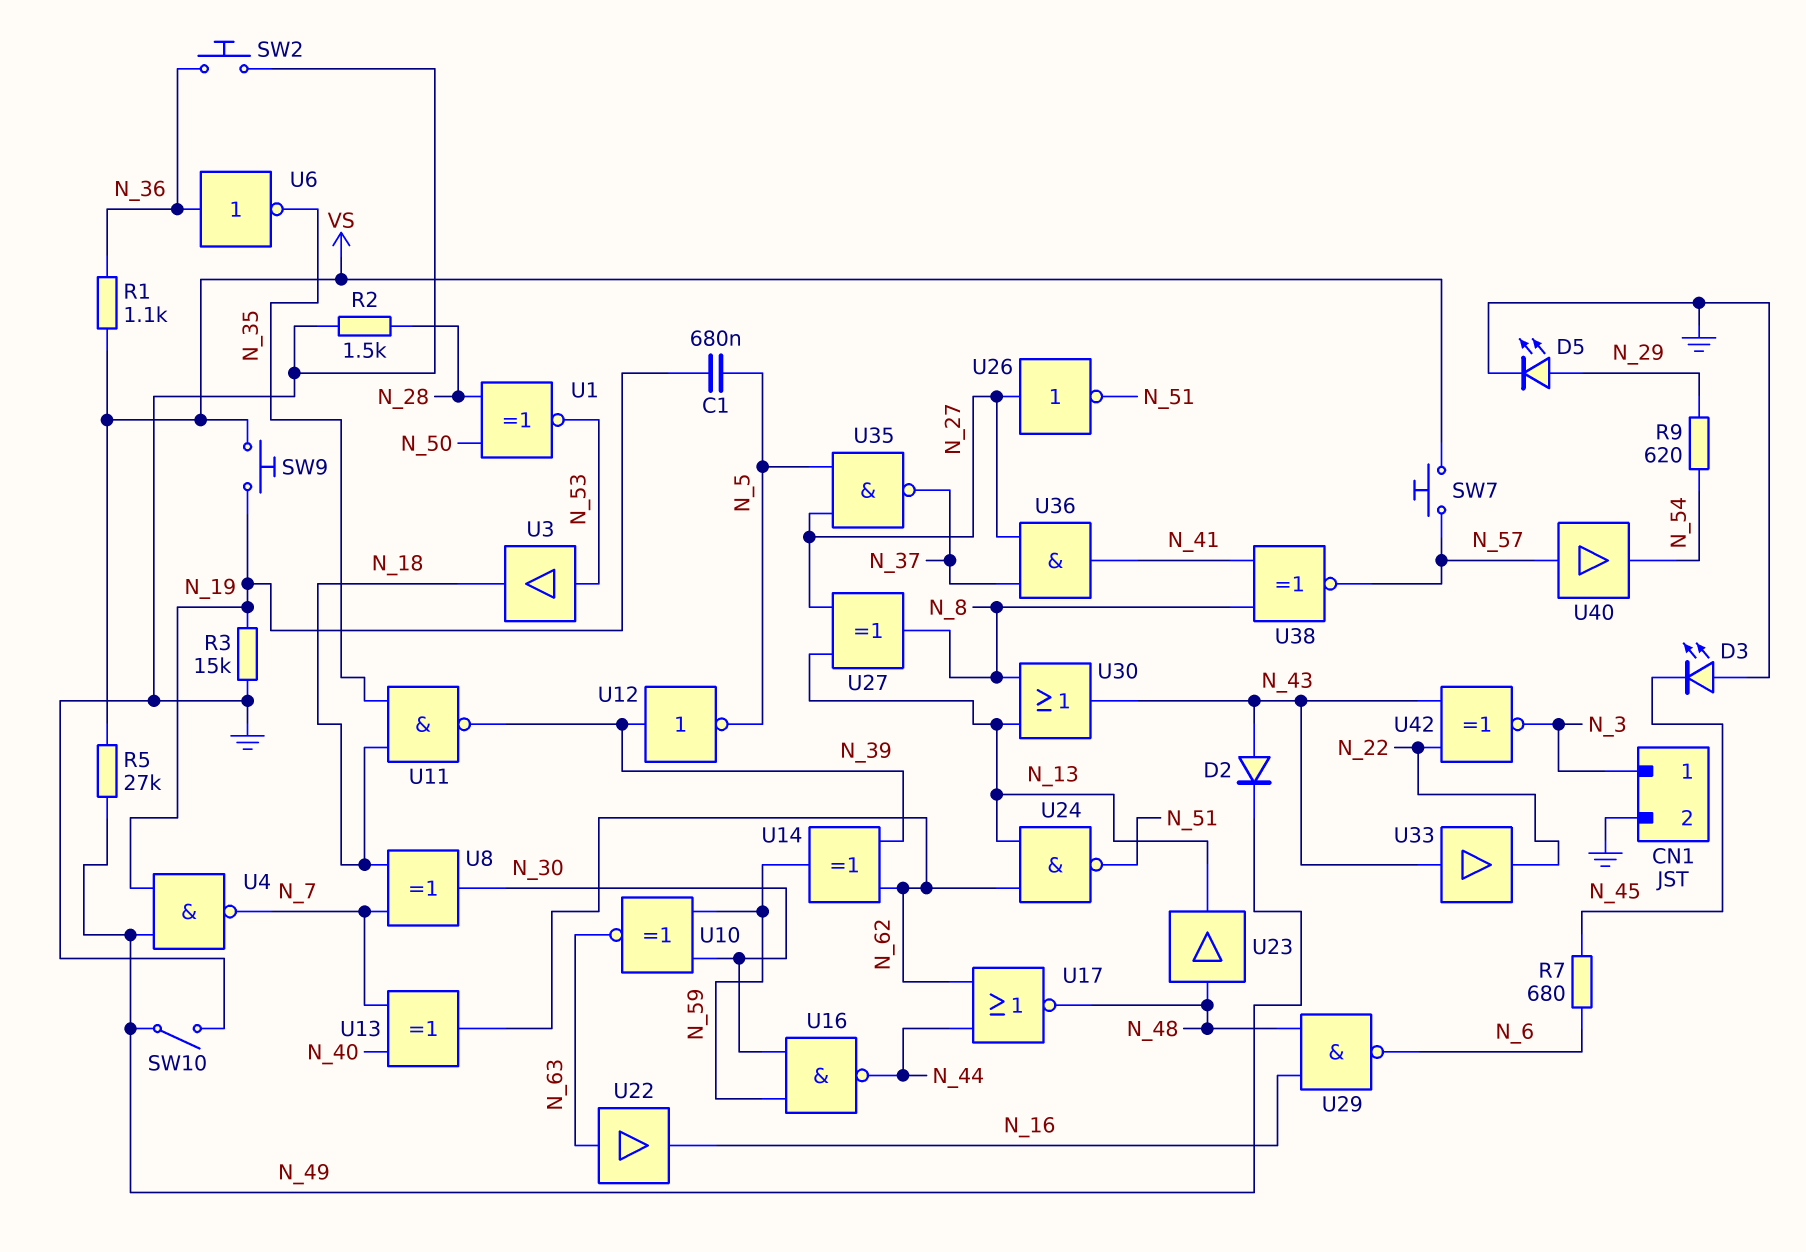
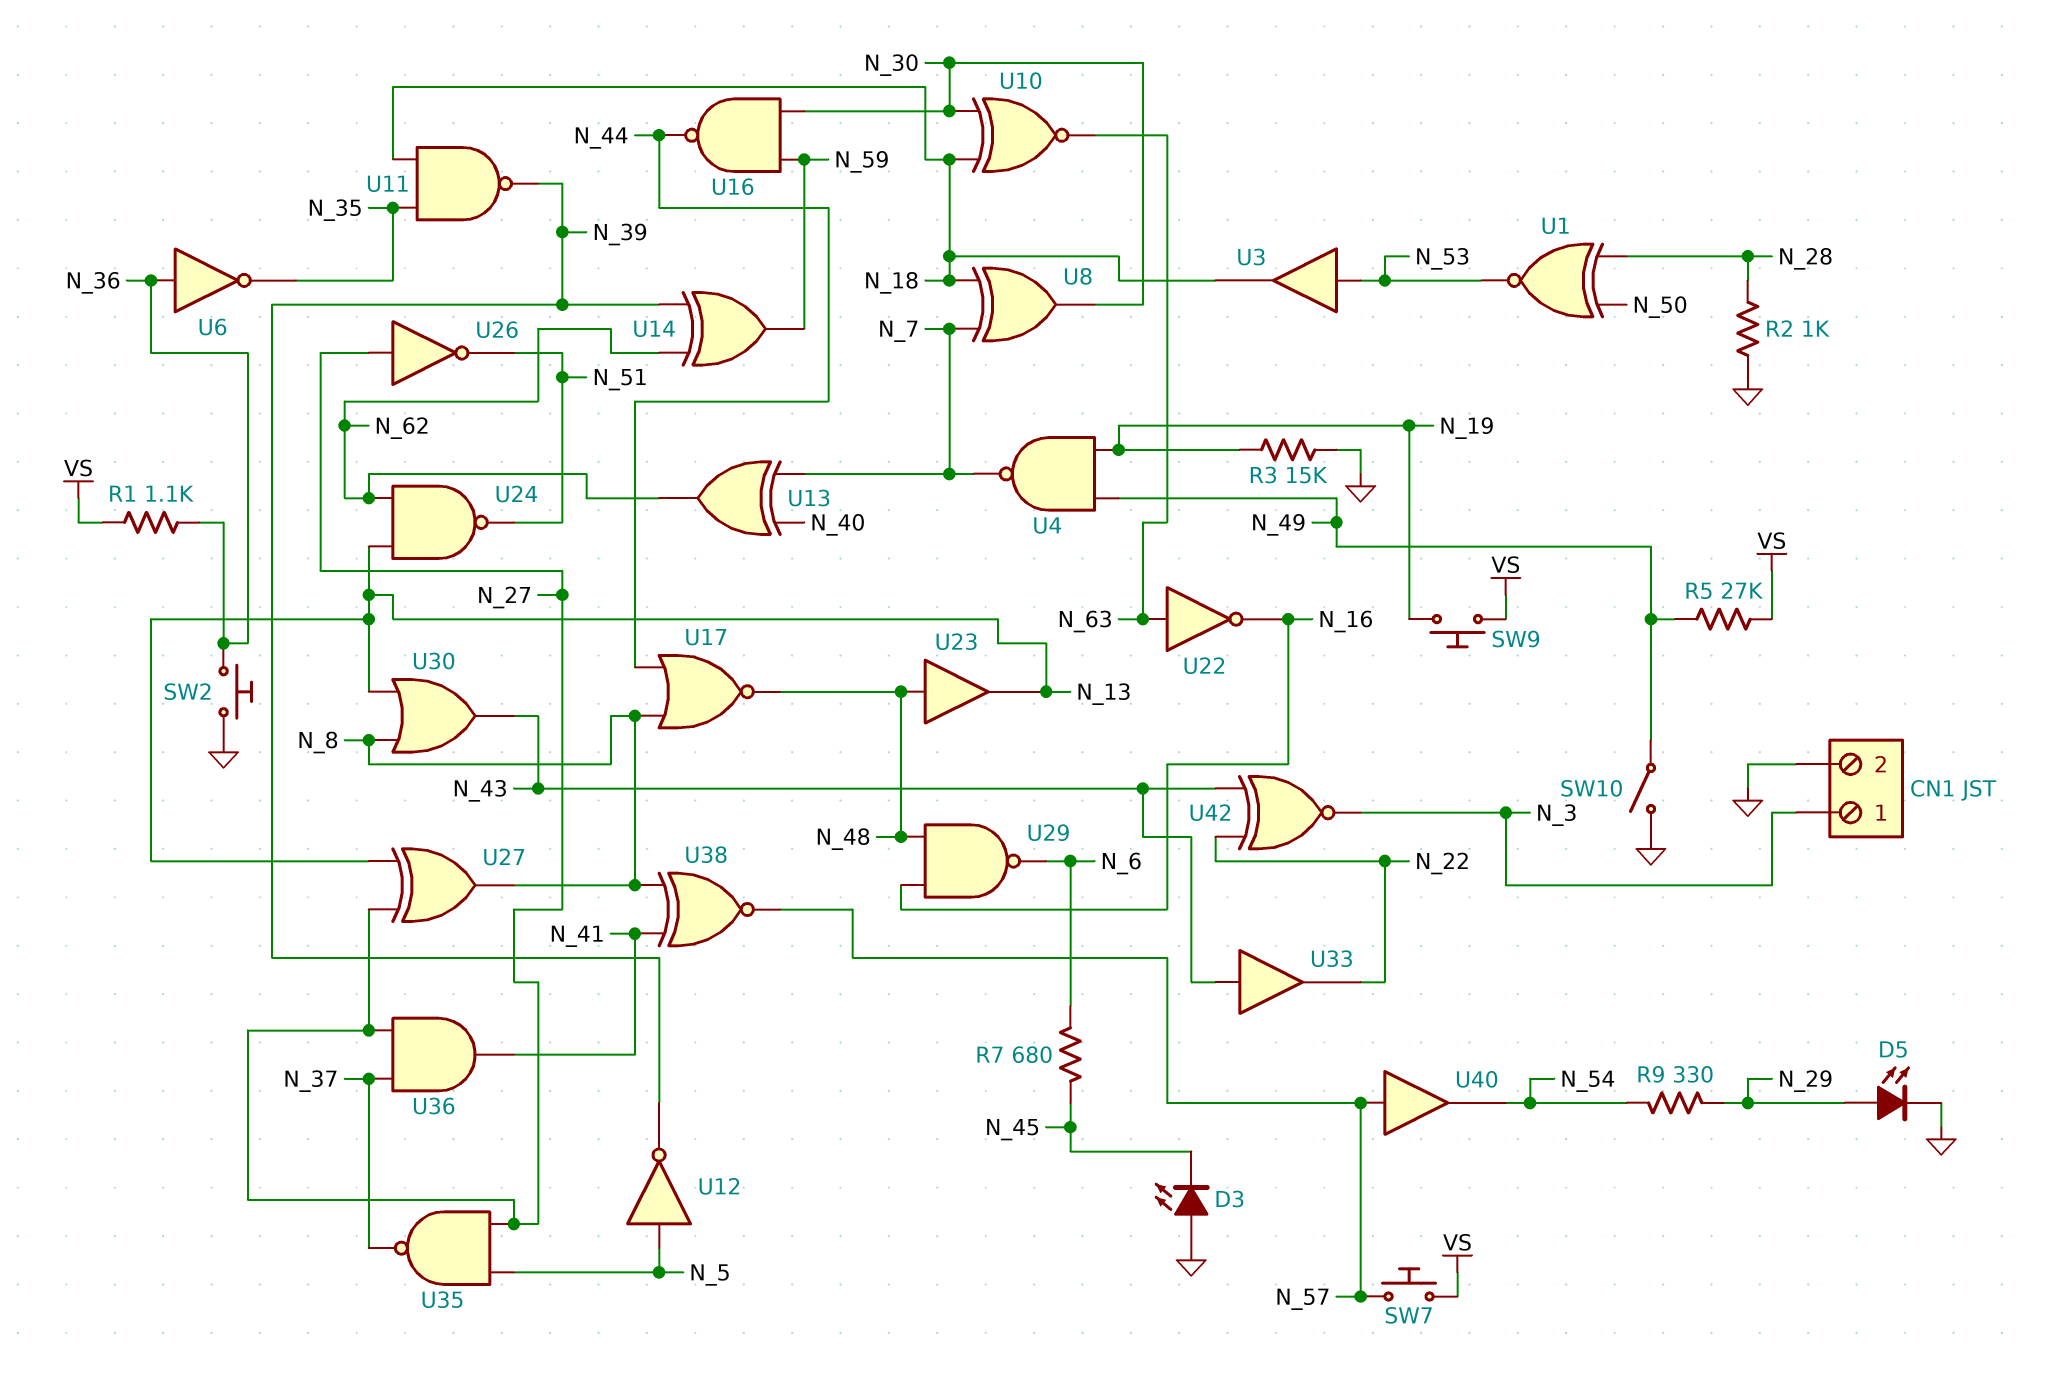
C1: 680nF (N_5, N_19) -> none
D2: diode (A N_43, K N_49) -> none
R2: 1.5k (GND, N_28) -> 1k (GND, N_28)
R9: 620 (N_29, N_54) -> 330 (N_29, N_54)
U10: XNOR (in N_30, in N_59, out N_63) -> XNOR (in N_18, in N_30, out N_63)
U12: NOT (in N_39, out N_5) -> NOT (in N_5, out N_39)
U17: NOR (in N_44, in N_62, out N_48) -> NOR (in N_8, in N_44, out N_48)
U22: buffer (in N_63, out N_16) -> NOT (in N_63, out N_16)

